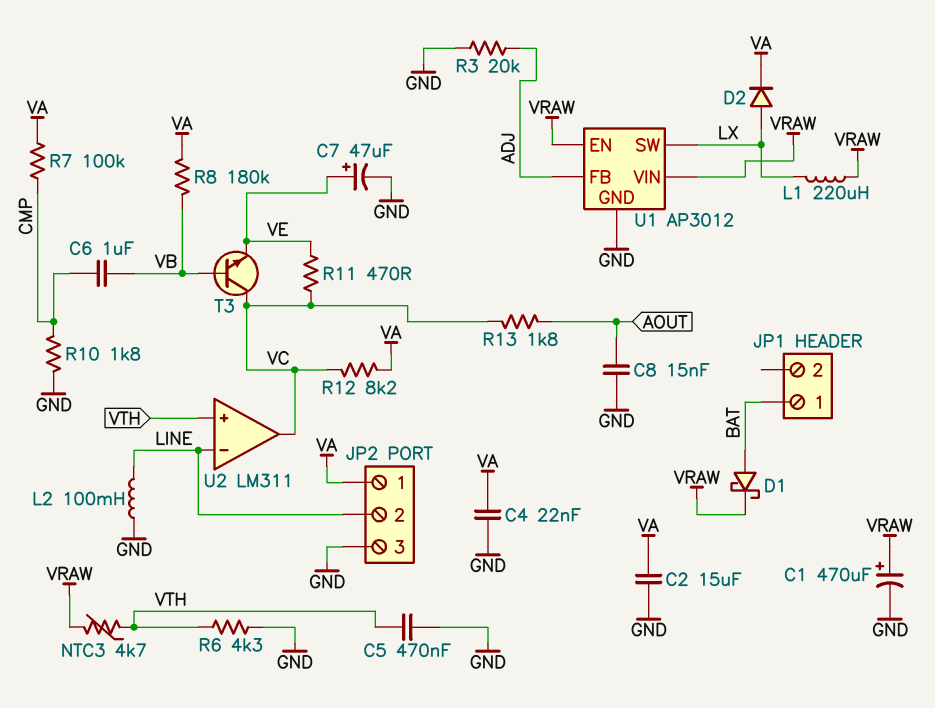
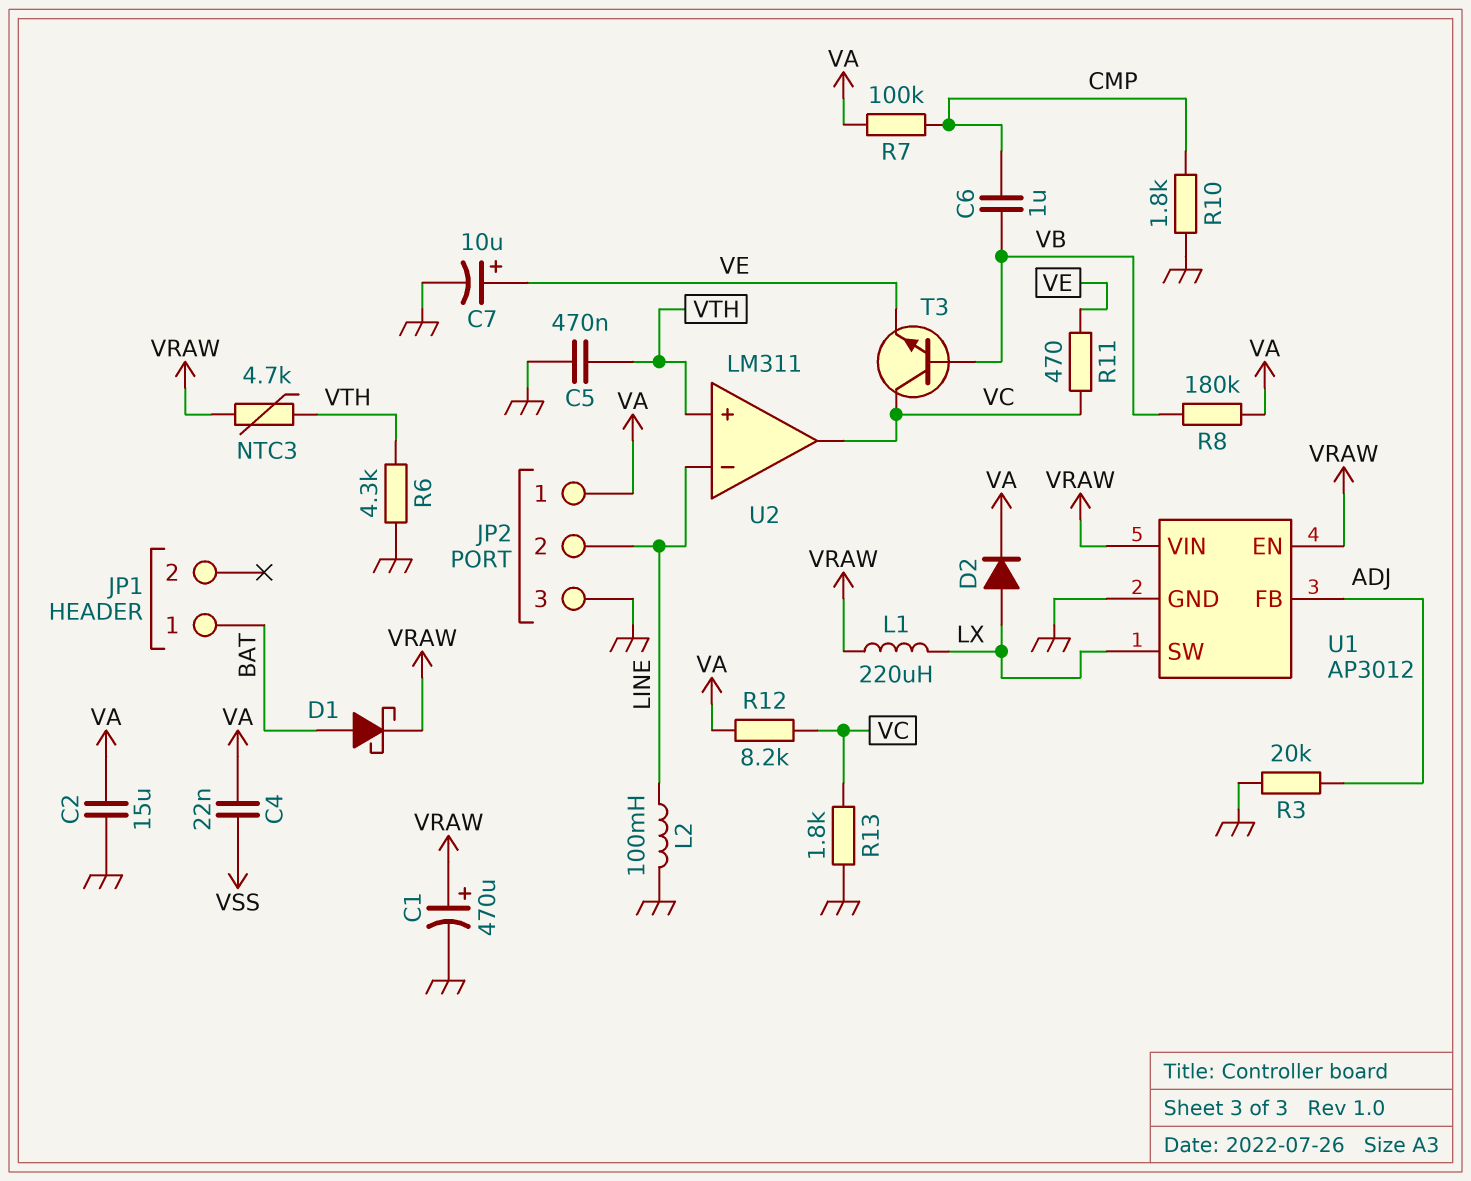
C4: 22nF (GND, VA) -> 22nF (VA, VSS)
C7: 47uF (plus VE, minus GND) -> 10uF (plus VE, minus GND)
C8: 15nF (AOUT, GND) -> none
R13: 1.8k (AOUT, VC) -> 1.8k (GND, VC)

